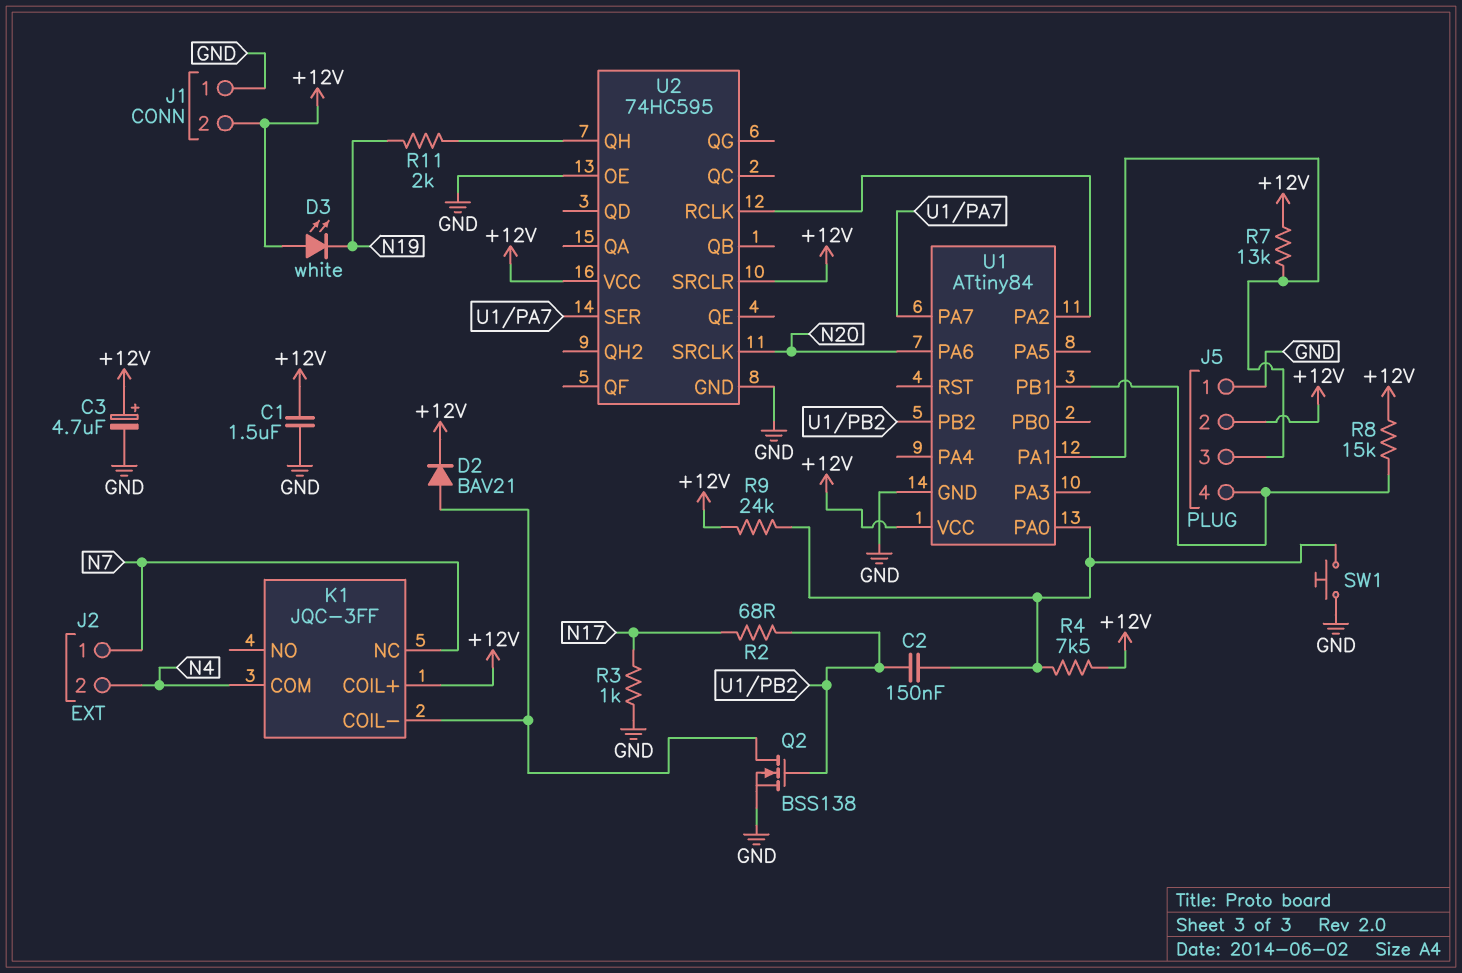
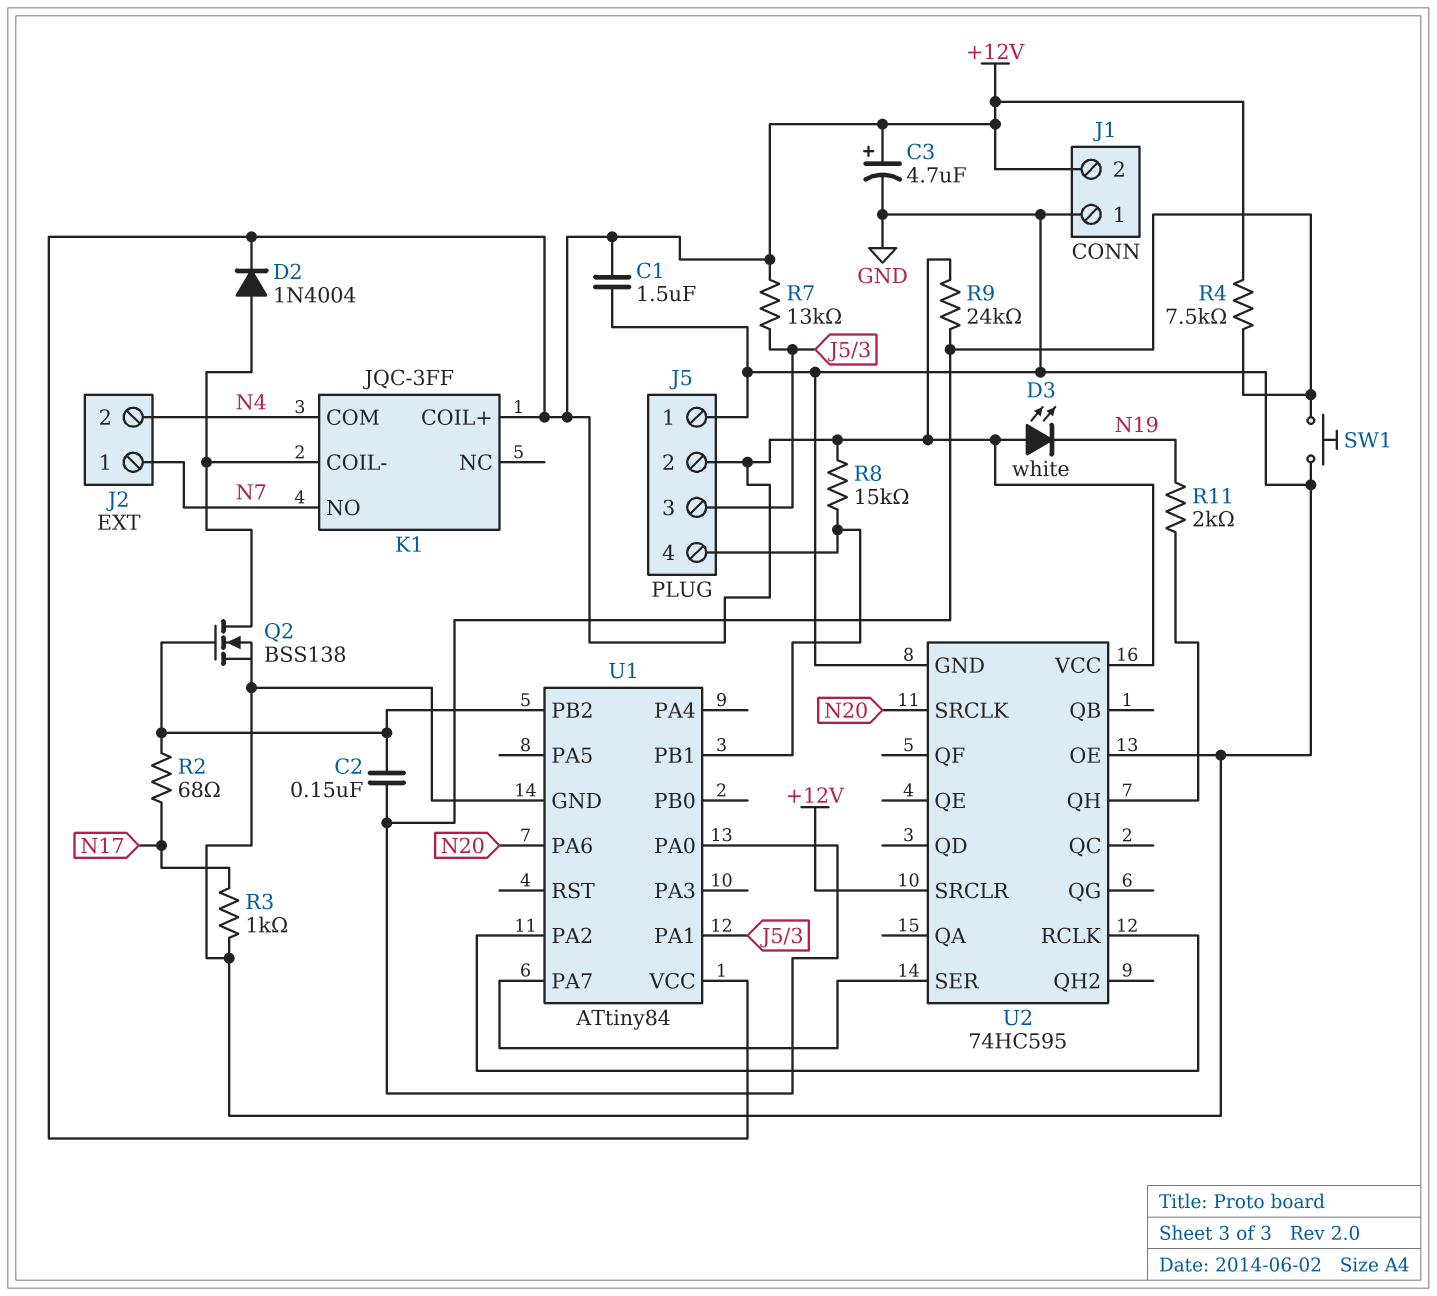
D2: diode BAV21 (A K1/COIL-, K +12V) -> diode 1N4004 (A K1/COIL-, K +12V)
K1 pin NC: N7 -> none
K1 pin NO: none -> N7

